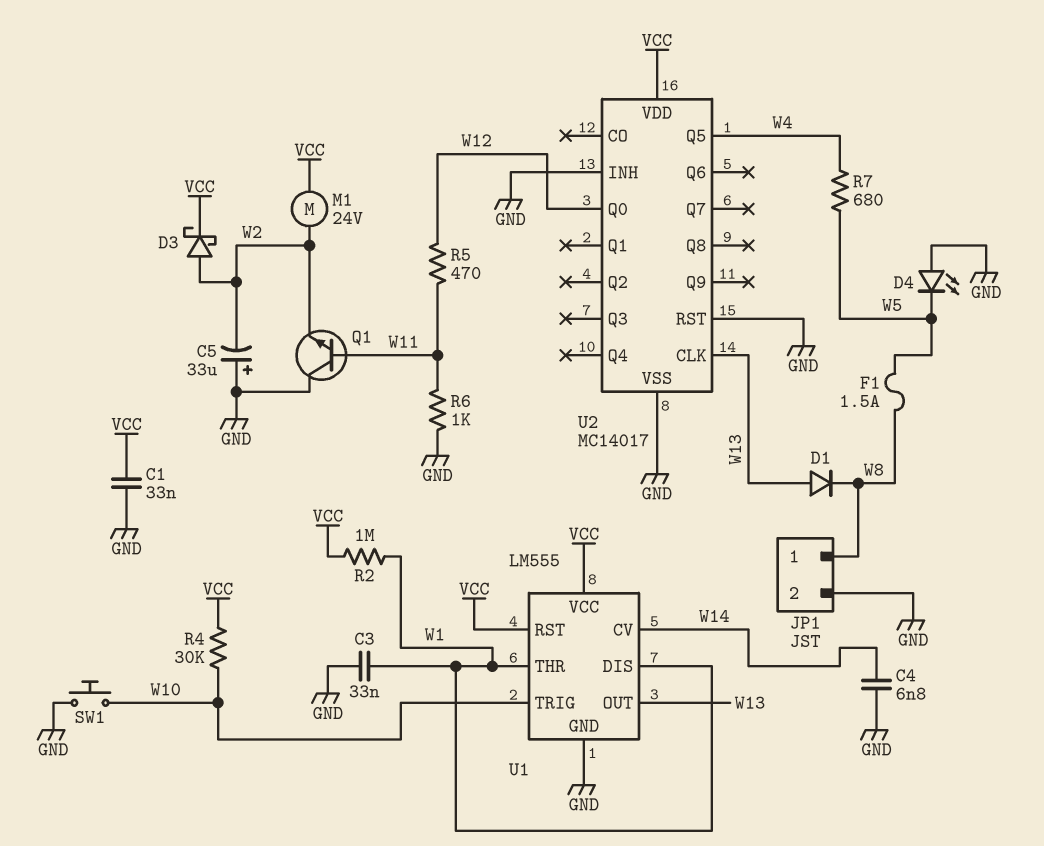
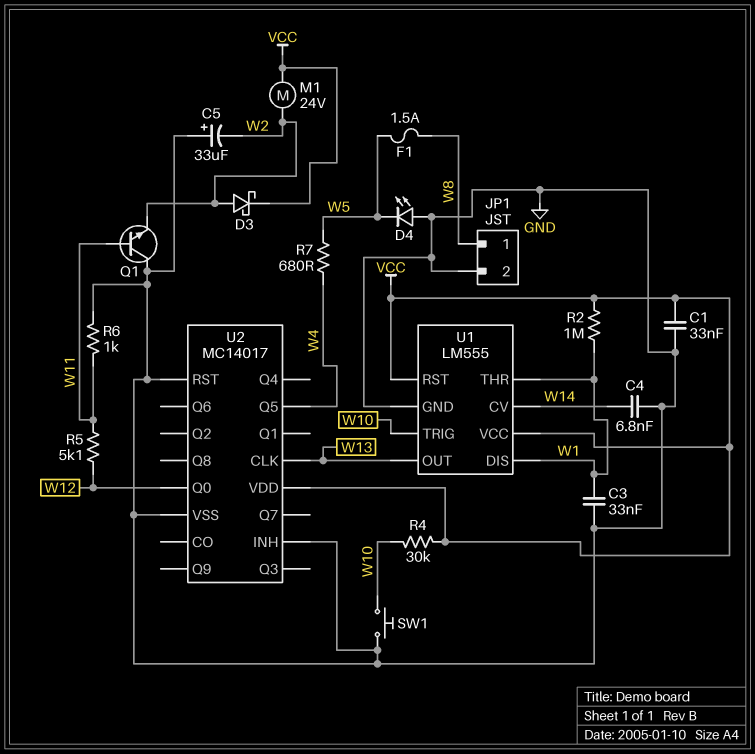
D1: diode (A W13, K W8) -> none
R5: 470 (W11, W12) -> 5.1k (W11, W12)

